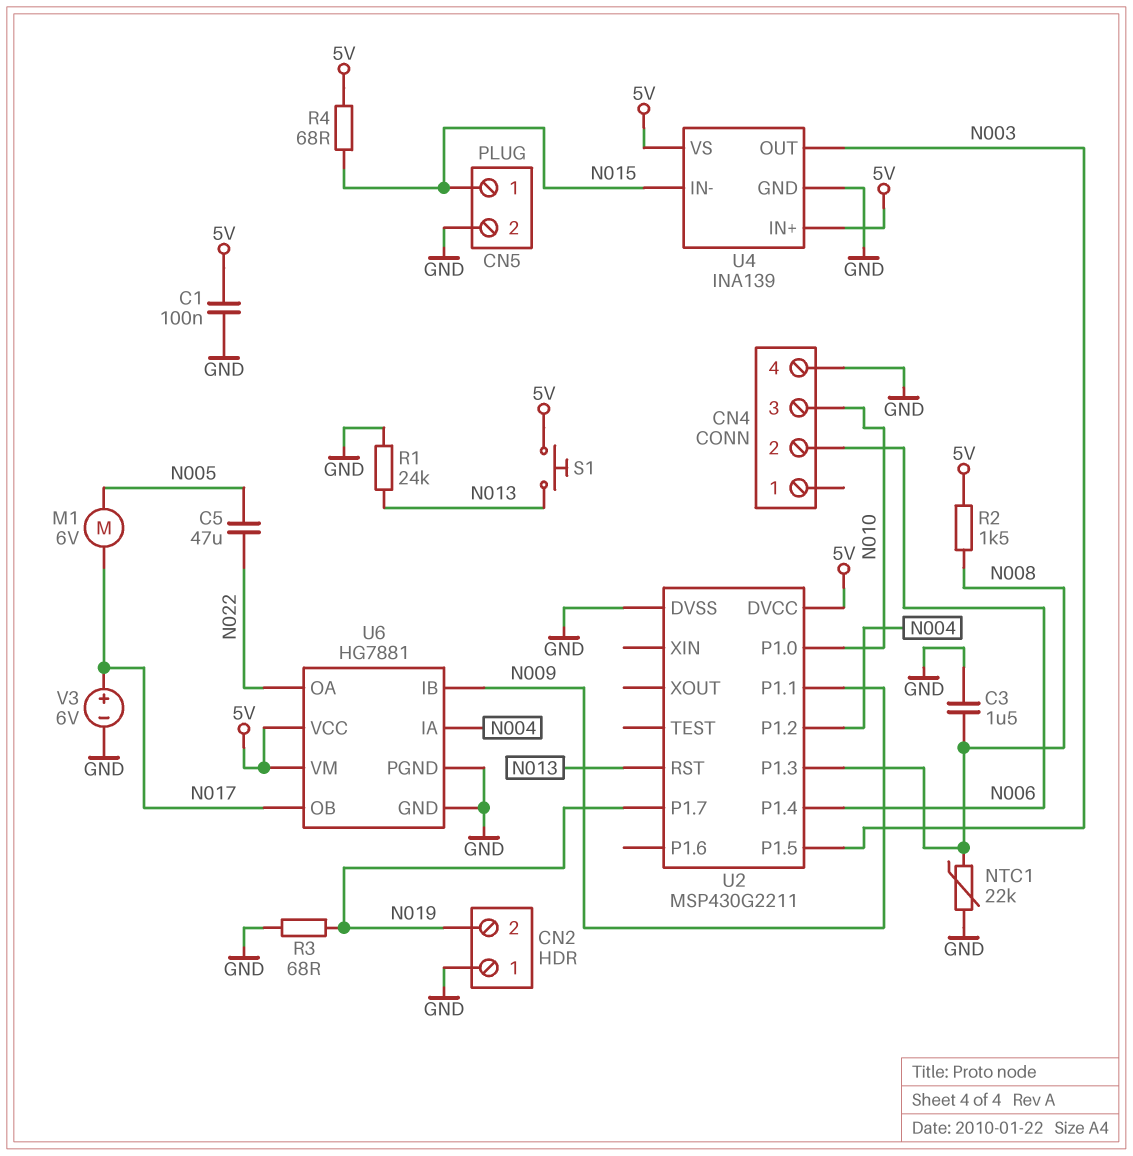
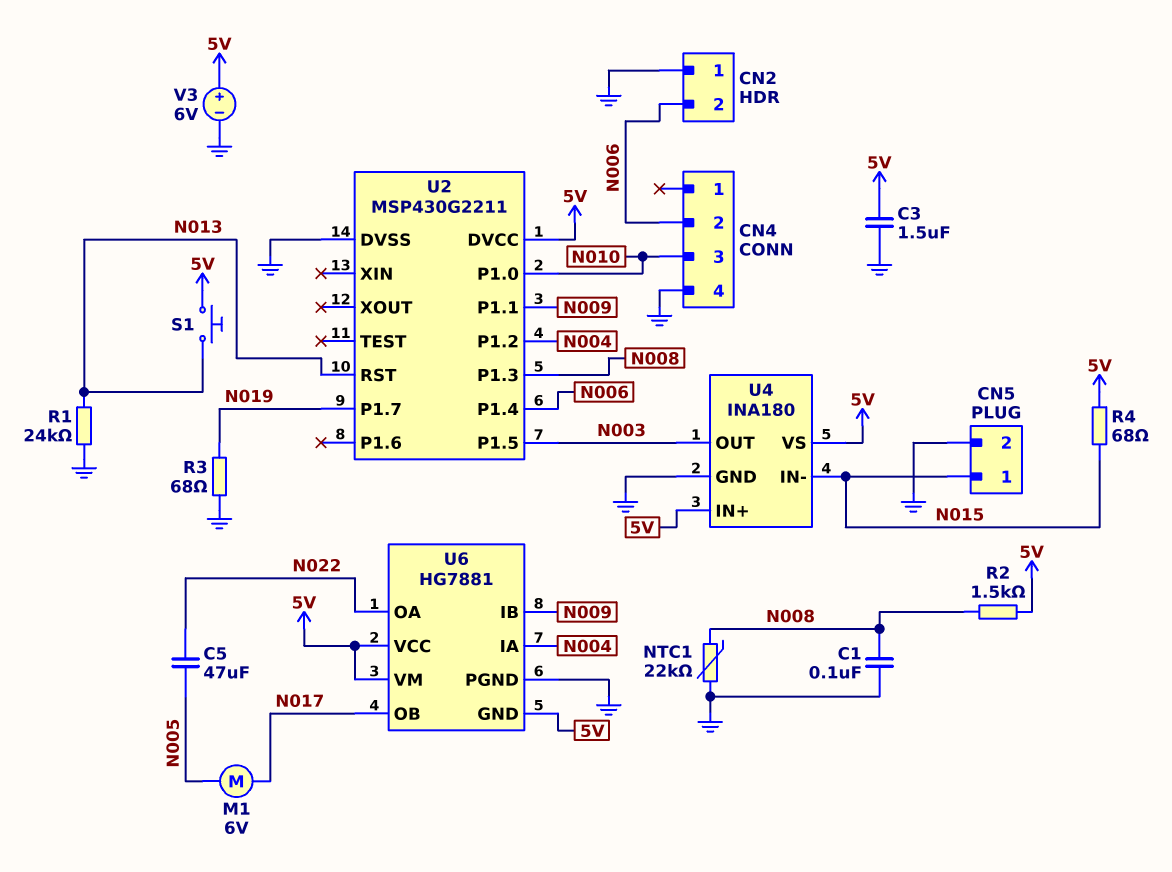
C1: 100nF (5V, GND) -> 100nF (GND, N008)
C3: 1.5uF (GND, N008) -> 1.5uF (5V, GND)
CN2 pin 2: N019 -> N006
U4: INA139 -> INA180
U6 pin GND: GND -> 5V
V3: 6V (plus N017, minus GND) -> 6V (plus 5V, minus GND)

